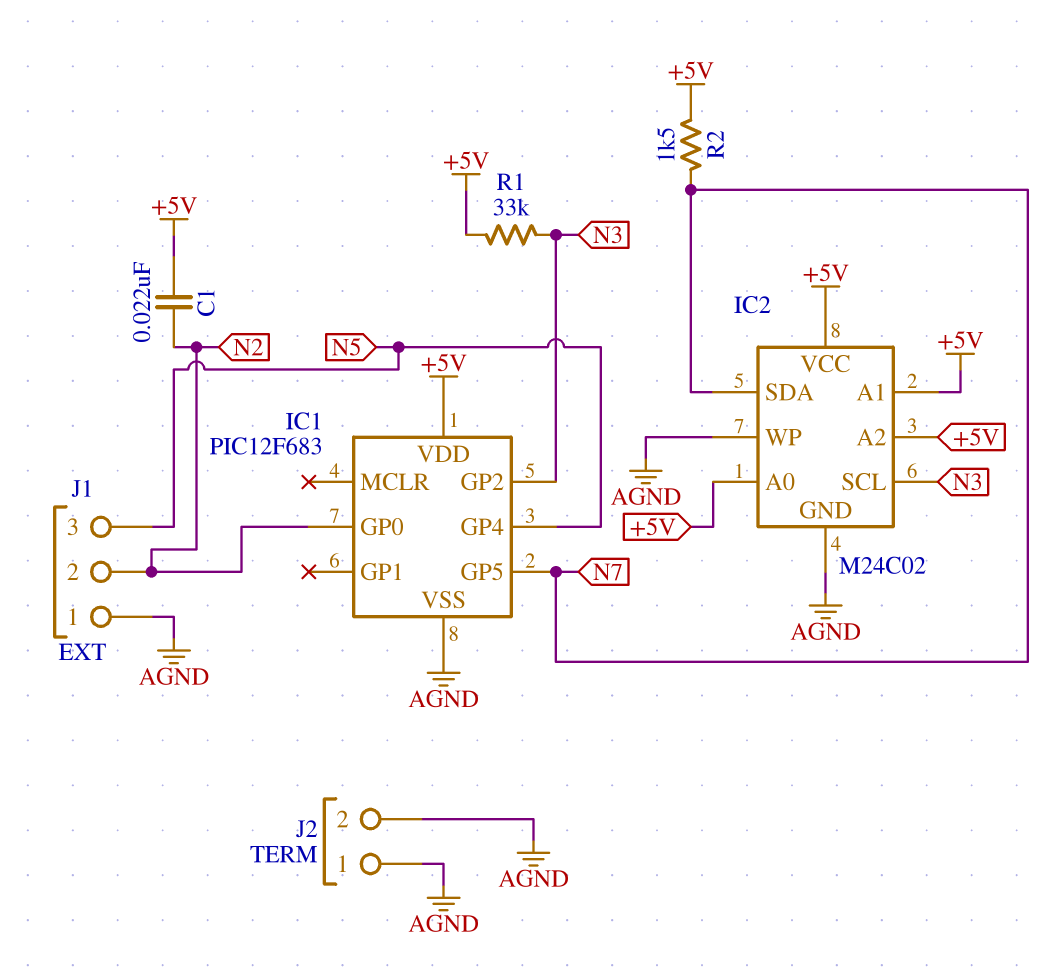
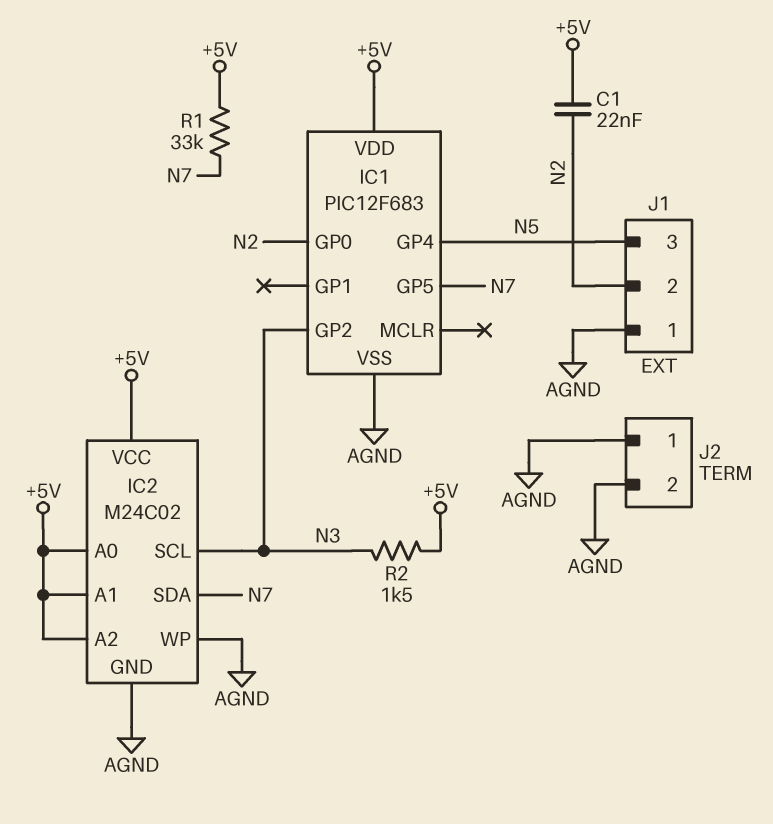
R1: 33k (+5V, N3) -> 33k (+5V, N7)
R2: 1.5k (+5V, N7) -> 1.5k (+5V, N3)

